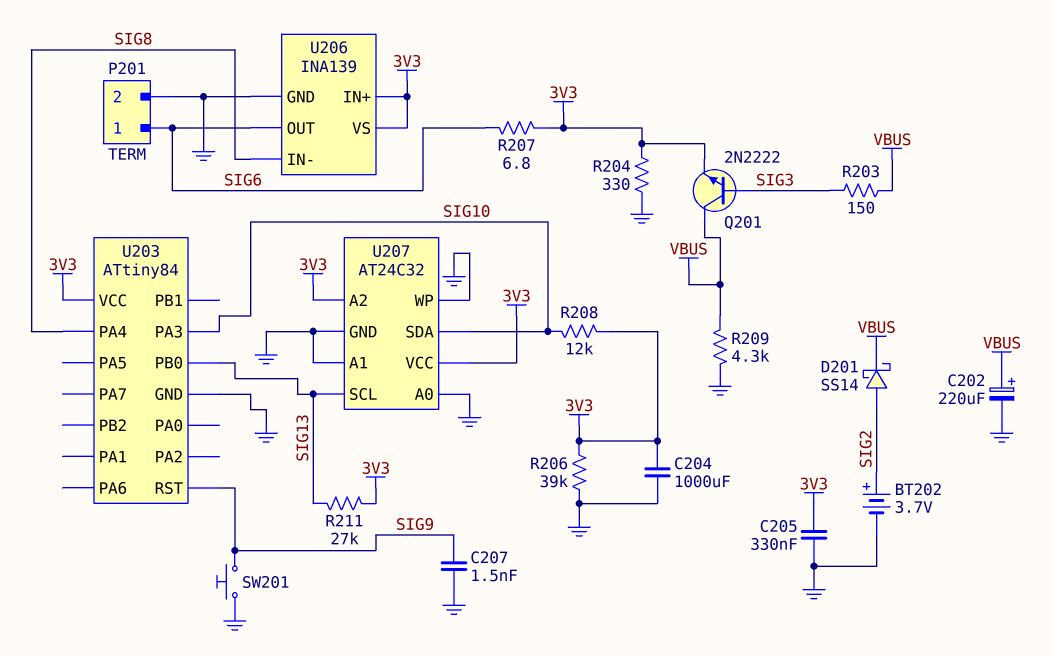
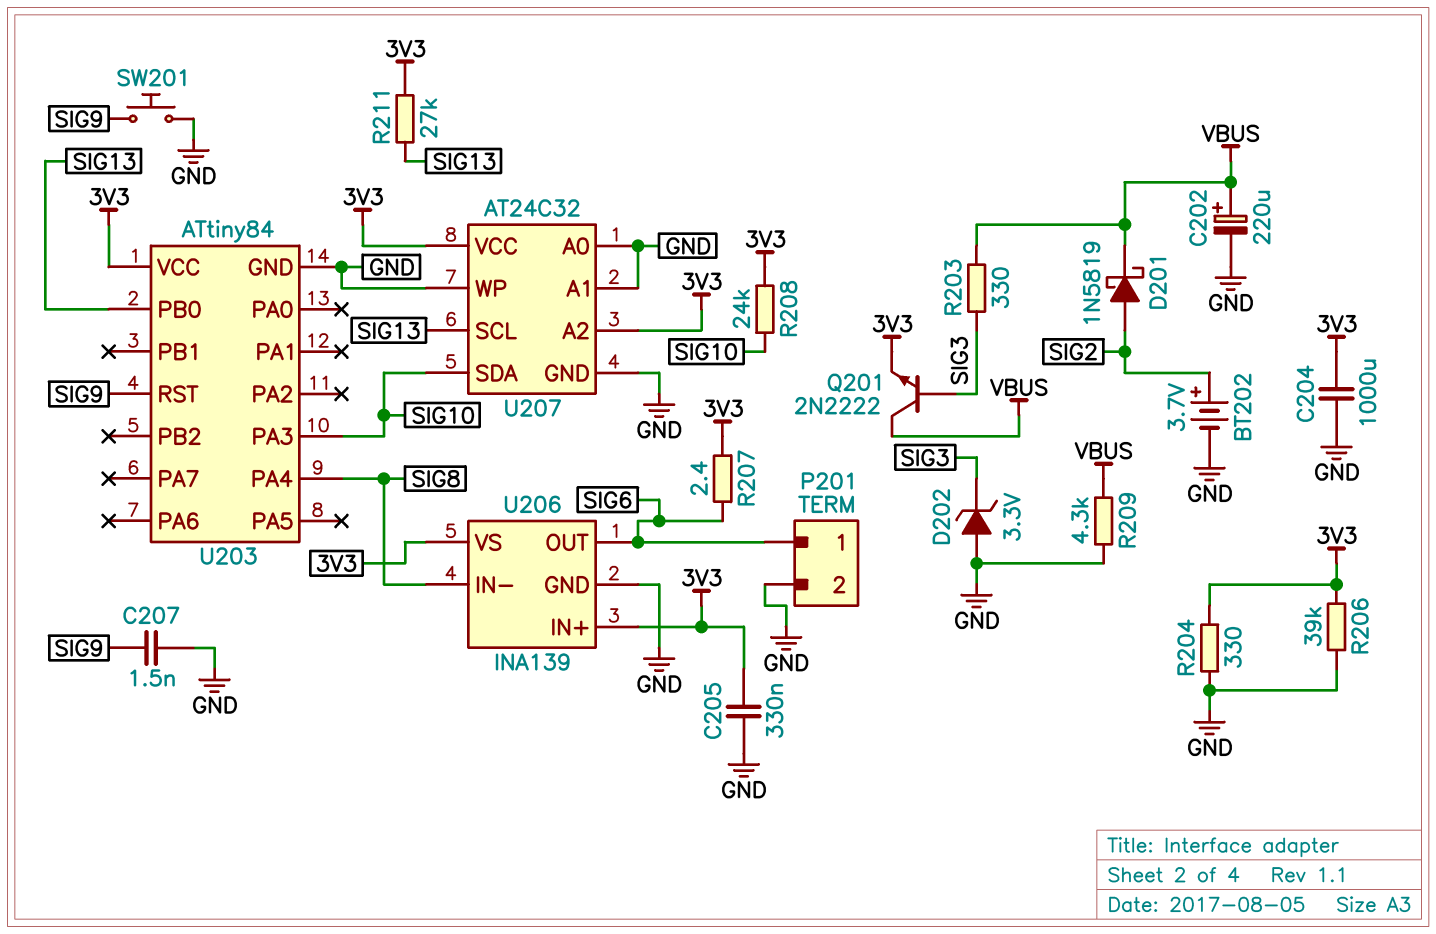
D201: schottky SS14 (A SIG2, K VBUS) -> schottky 1N5819 (A SIG2, K VBUS)
D202: none -> zener 3.3V (A GND, K SIG3)
R203: 150 (SIG3, VBUS) -> 330 (SIG3, VBUS)
R207: 6.8 (3V3, SIG6) -> 2.4 (3V3, SIG6)
R208: 12k (3V3, SIG10) -> 24k (3V3, SIG10)

